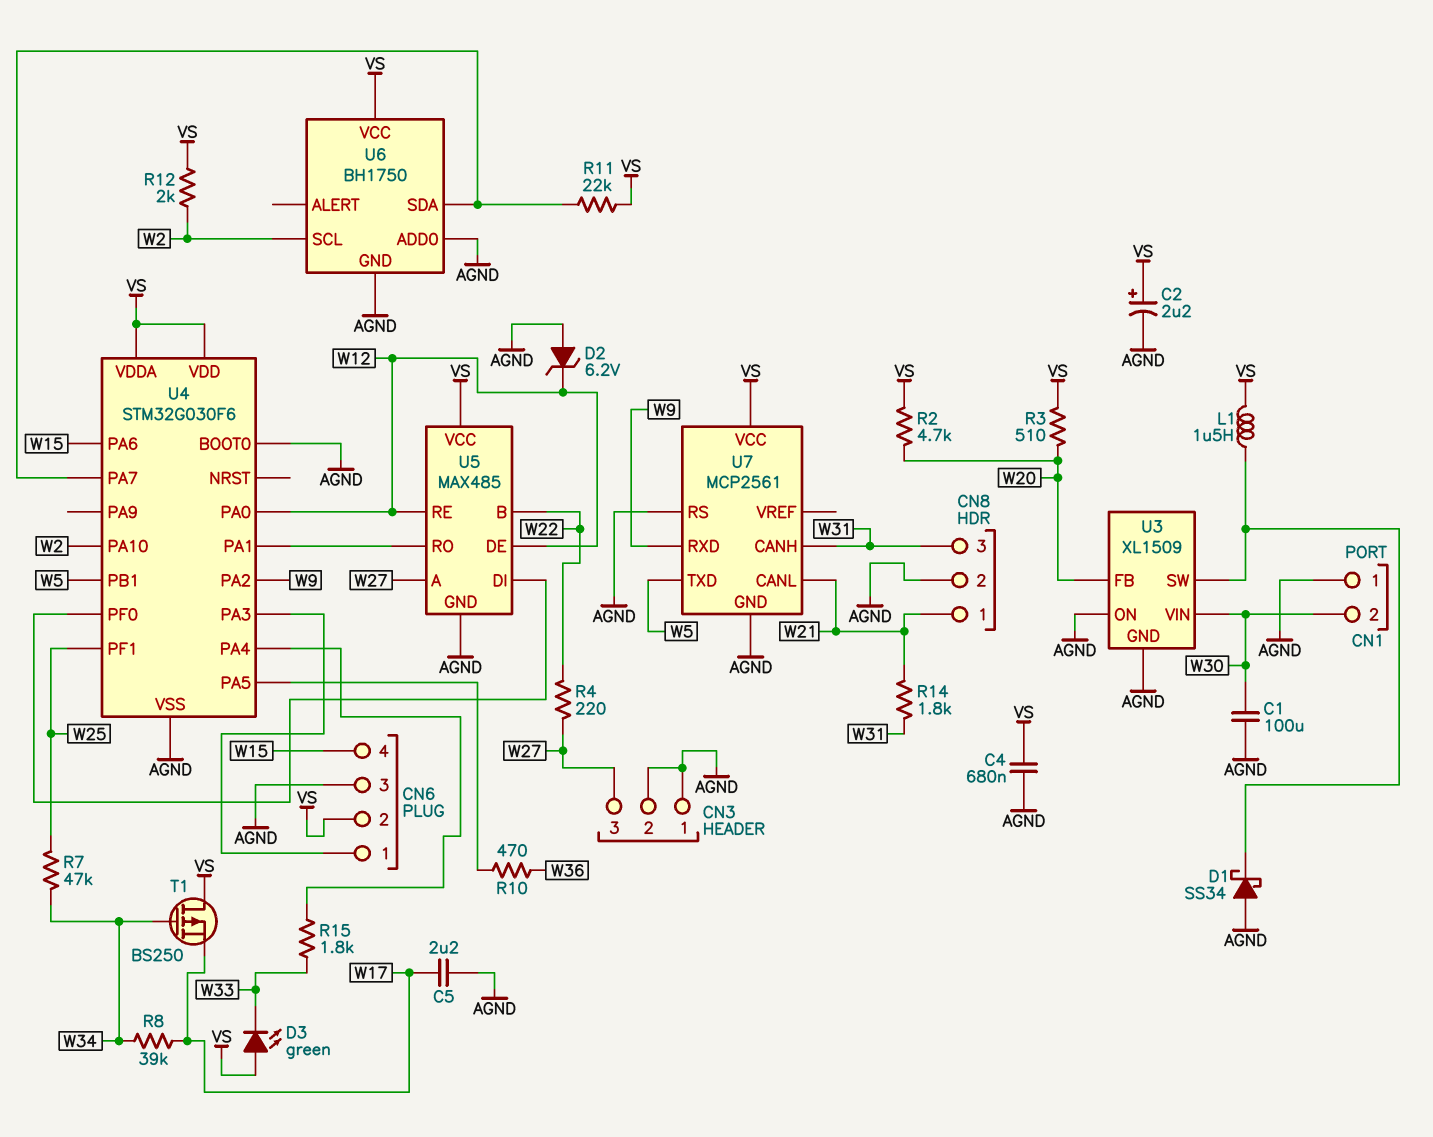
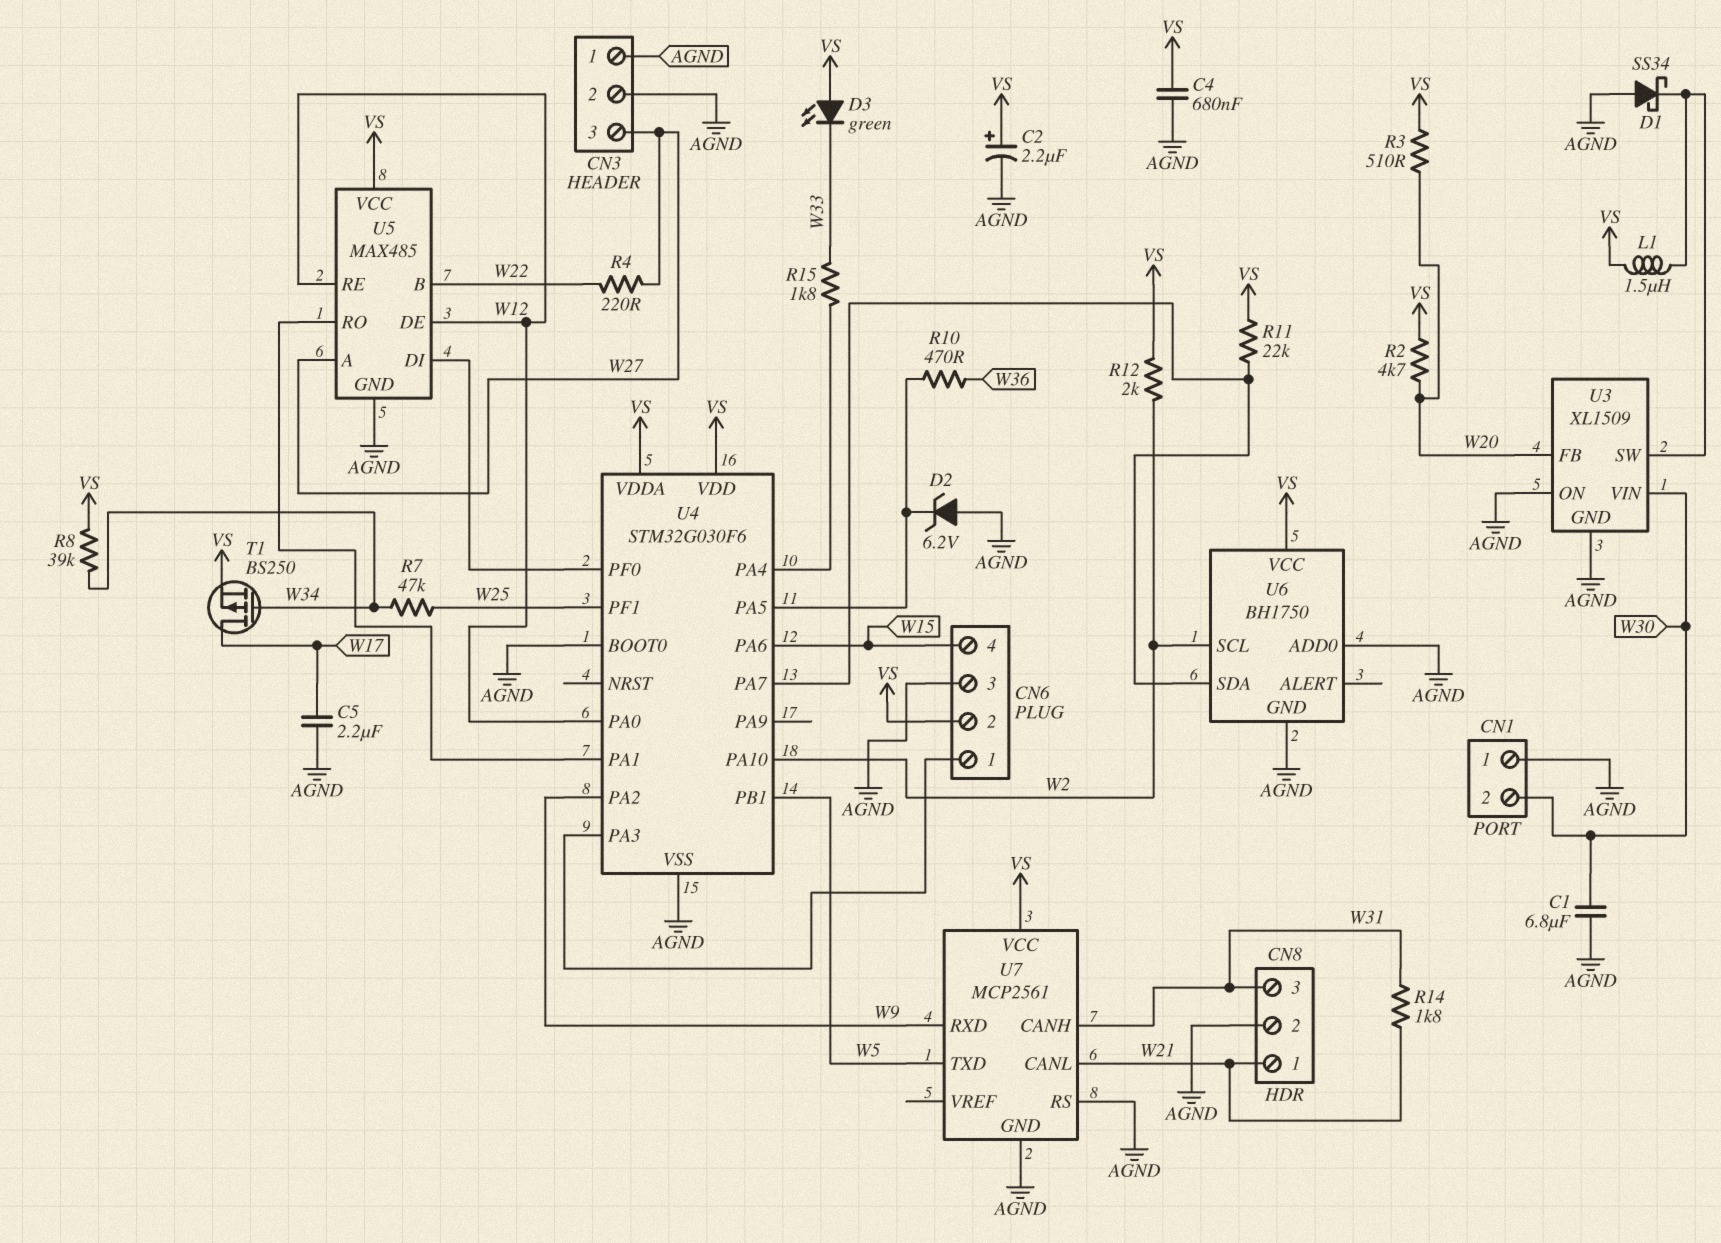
C1: 100uF (AGND, W30) -> 6.8uF (AGND, W30)
D2: zener 6.2V (A AGND, K W12) -> zener 6.2V (A AGND, K U4/PA5)
R8: 39k (W17, W34) -> 39k (VS, W34)
T1: PMOS BS250 (G W34, D VS, S W17) -> PMOS BS250 (G W34, D W17, S VS)

